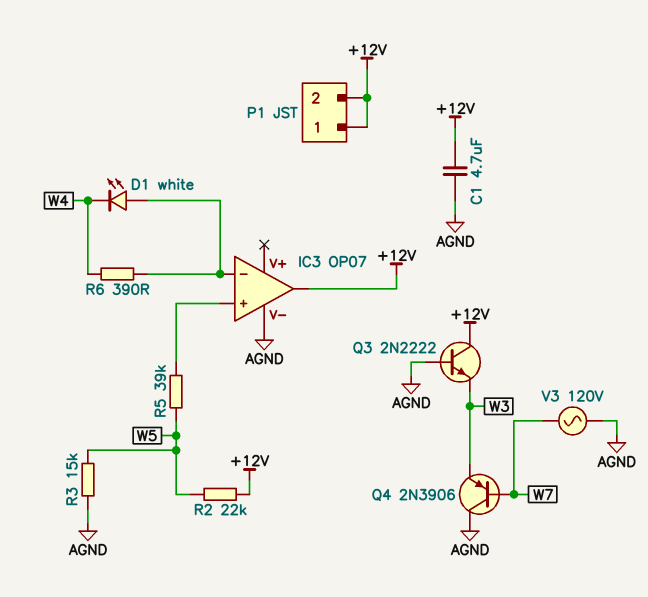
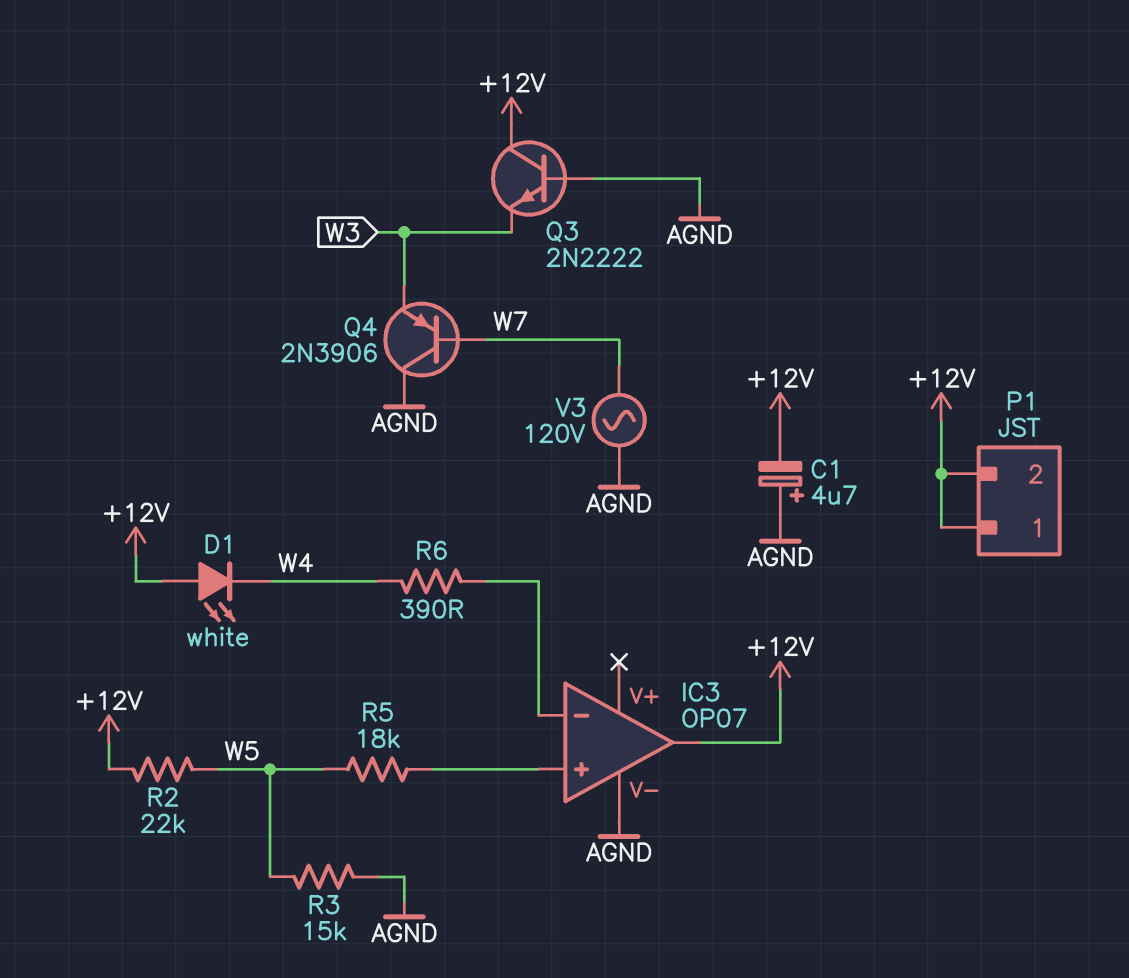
C1: 4.7uF (+12V, AGND) -> 4.7uF (plus AGND, minus +12V)
D1: LED white (A IC3/in-, K W4) -> LED white (A +12V, K W4)
R5: 39k (IC3/in+, W5) -> 18k (IC3/in+, W5)

